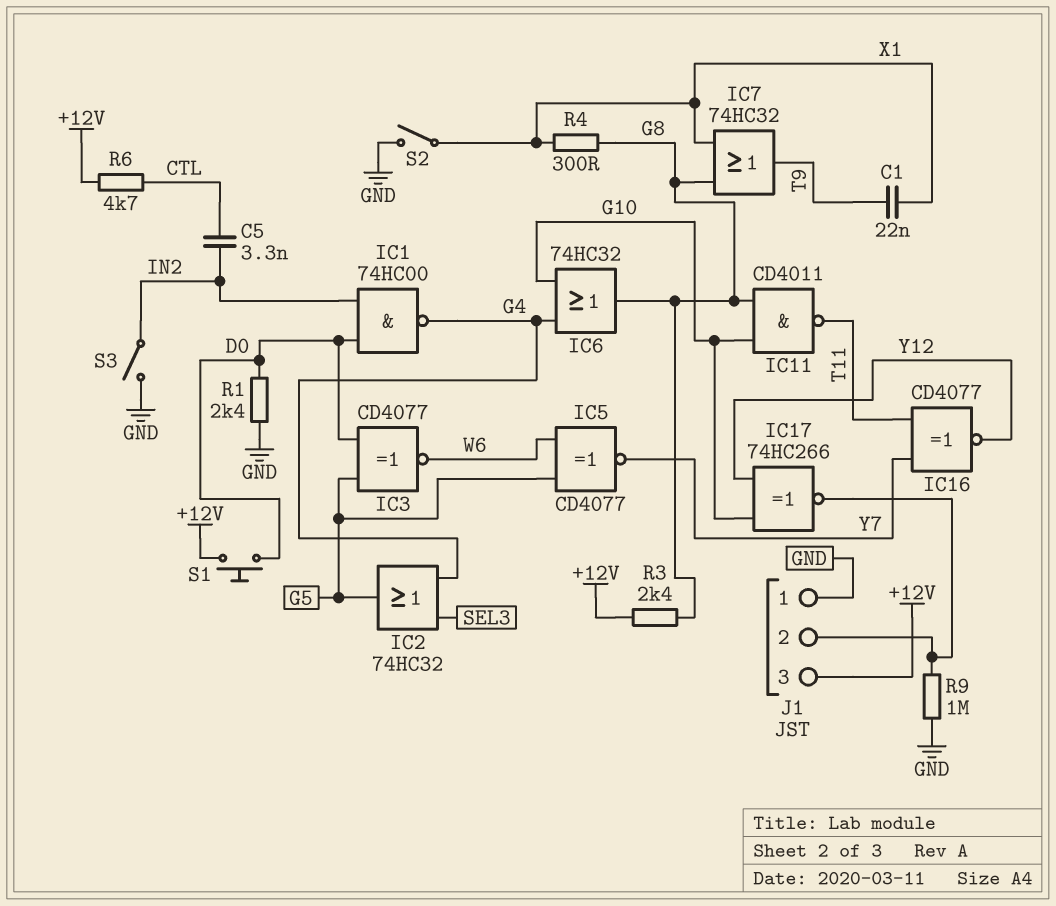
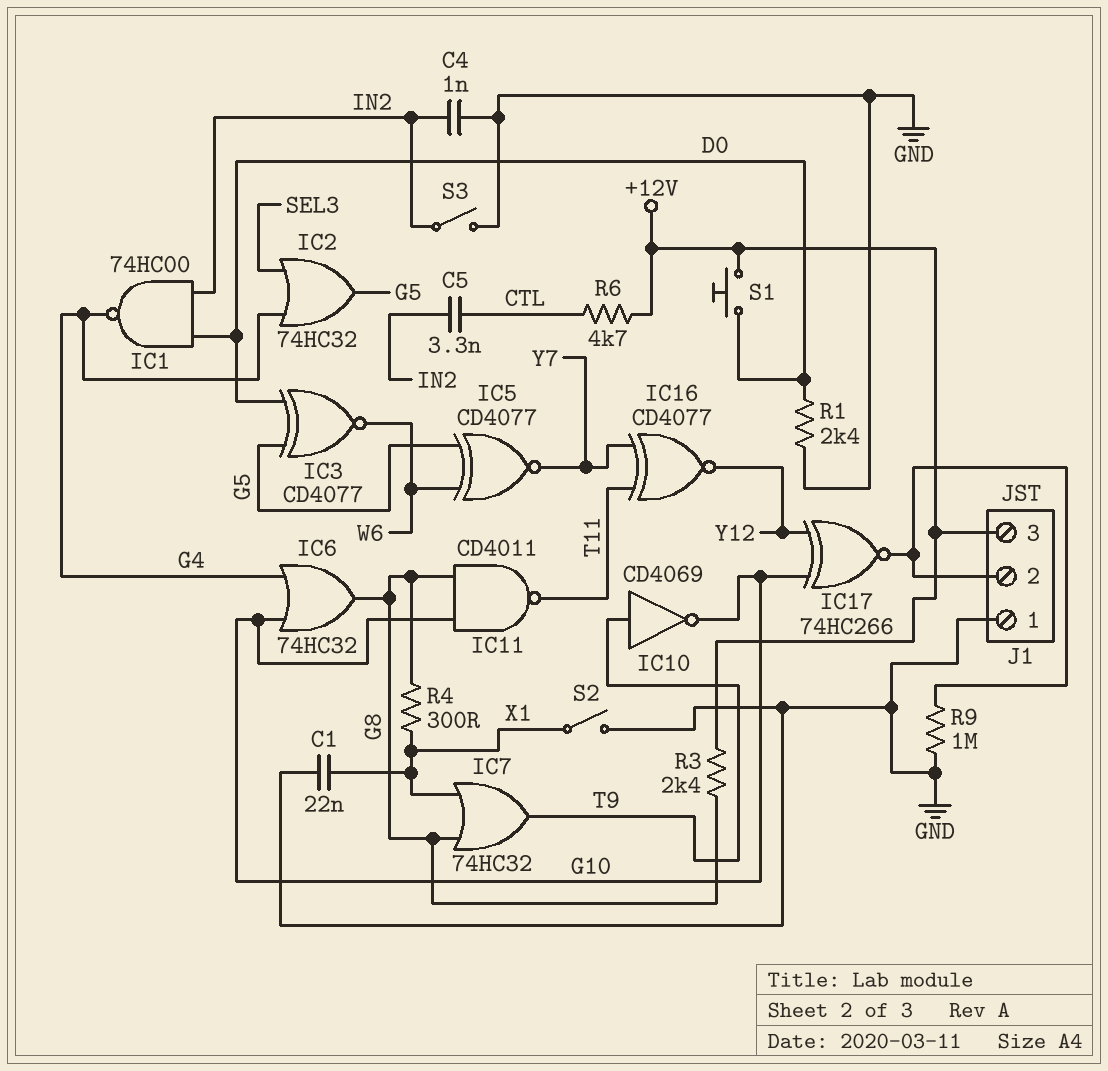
C1: 22nF (T9, X1) -> 22nF (GND, X1)
C4: none -> 1nF (GND, IN2)
IC10: none -> NOT CD4069 (in T9, out G10)

